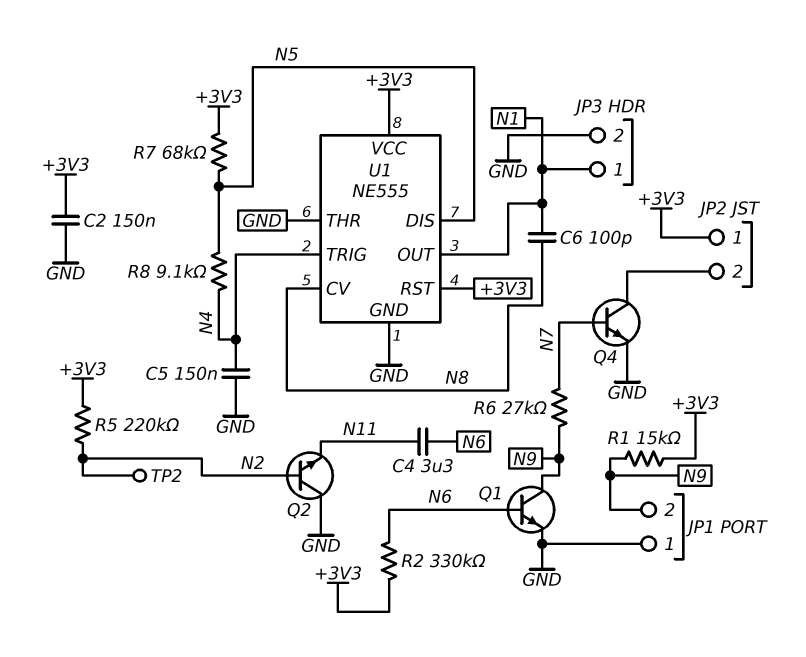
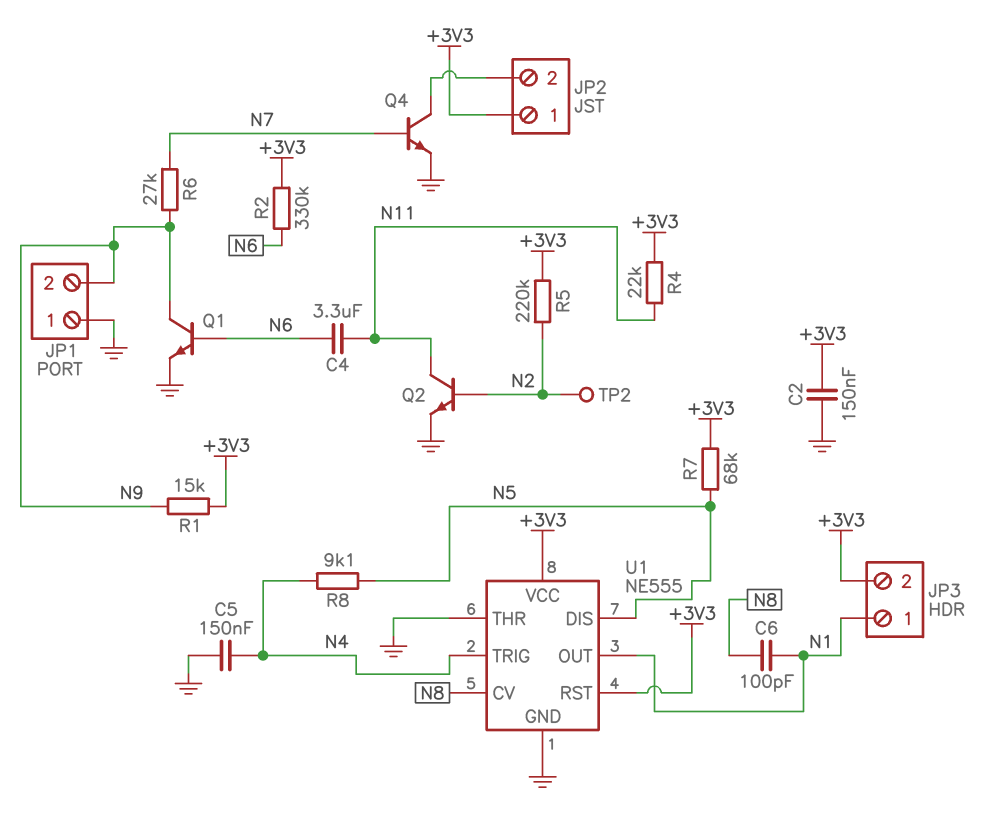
JP3 pin 2: GND -> +3V3
Q2: NPN (B N2, C GND, E N11) -> NPN (B N2, C N11, E GND)
R4: none -> 22k (+3V3, N11)

